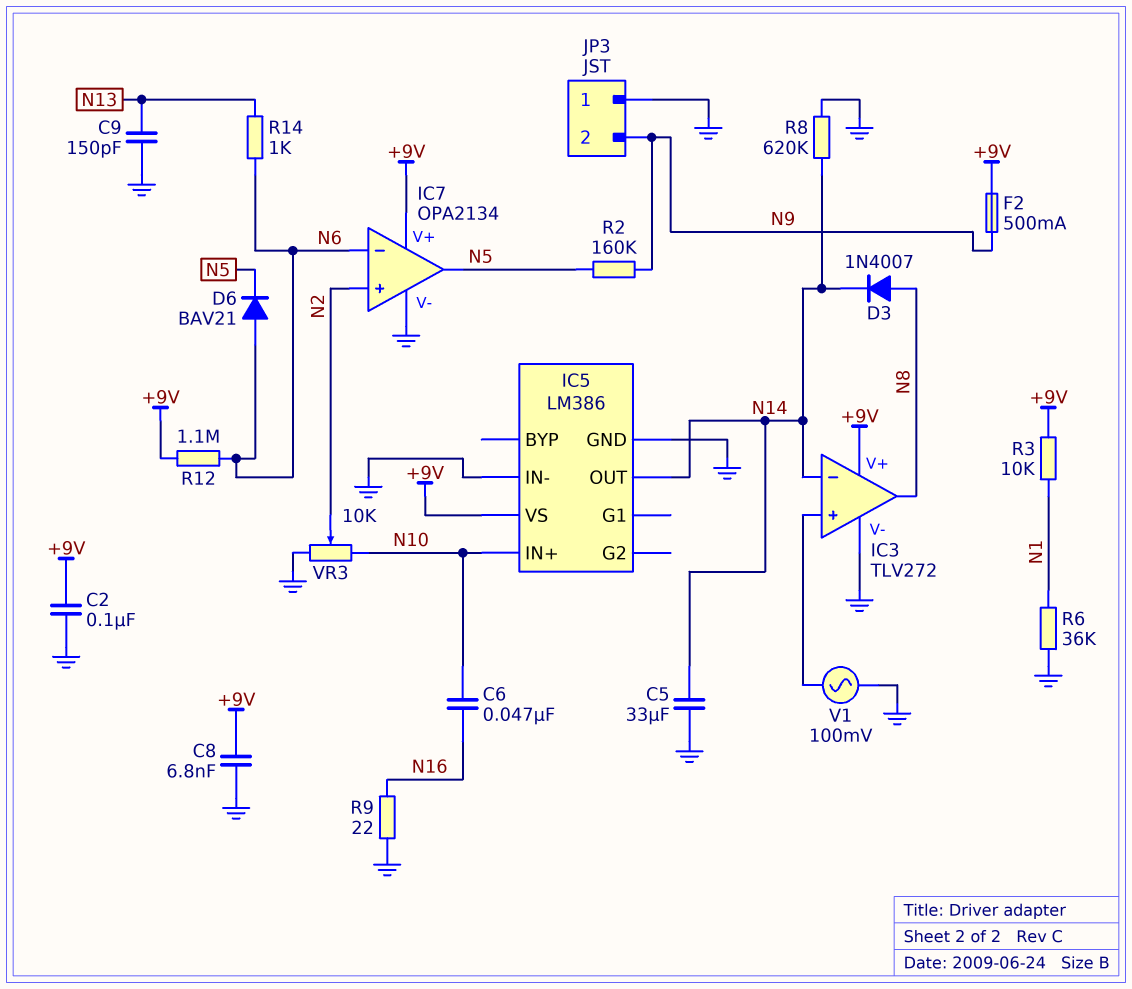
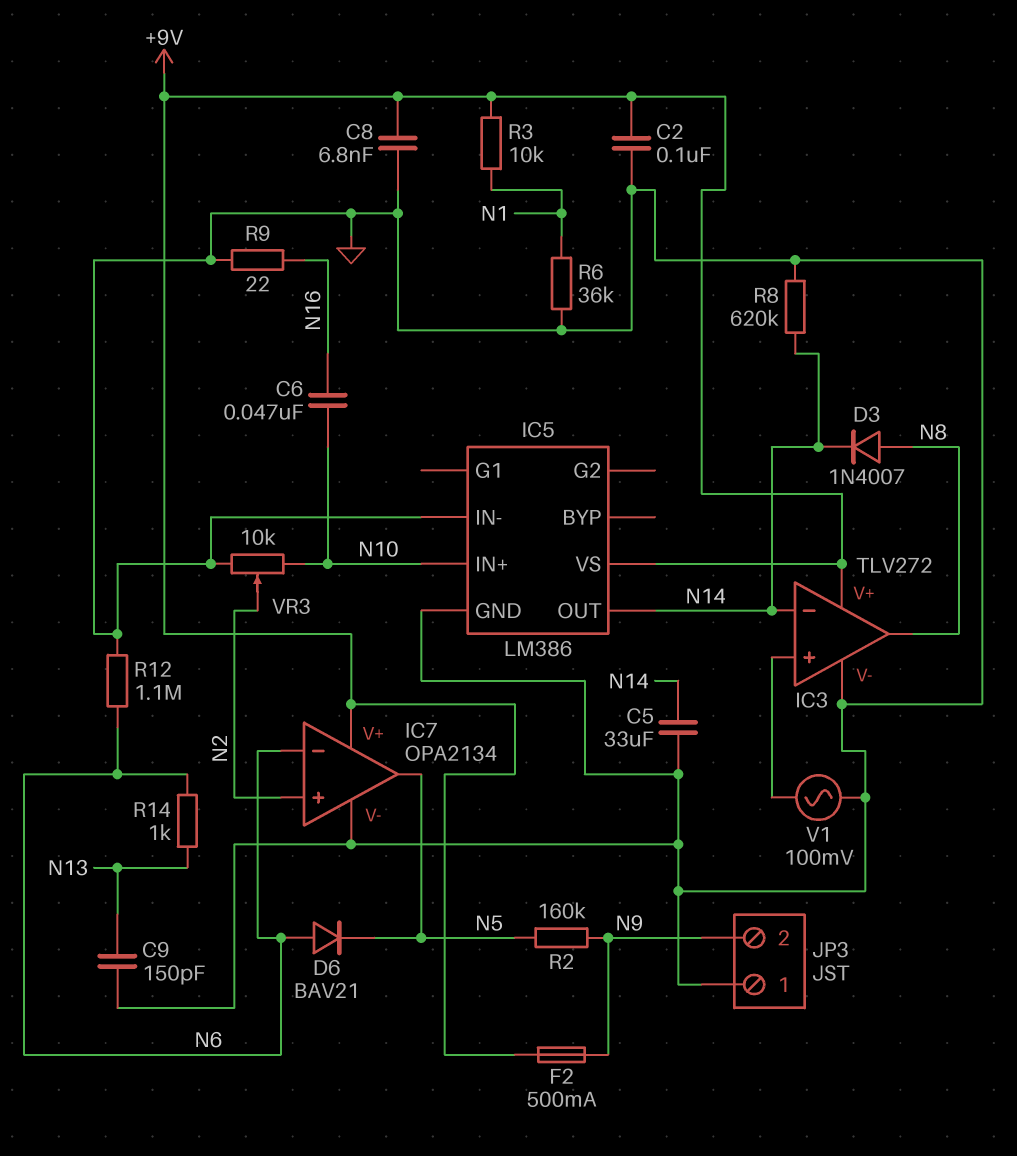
R12: 1.1M (+9V, N6) -> 1.1M (GND, N6)

